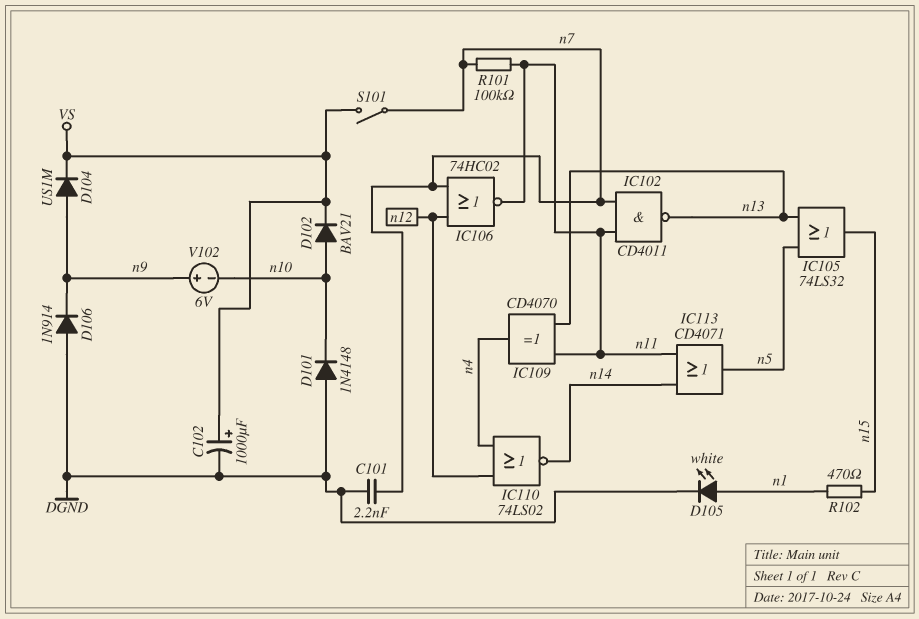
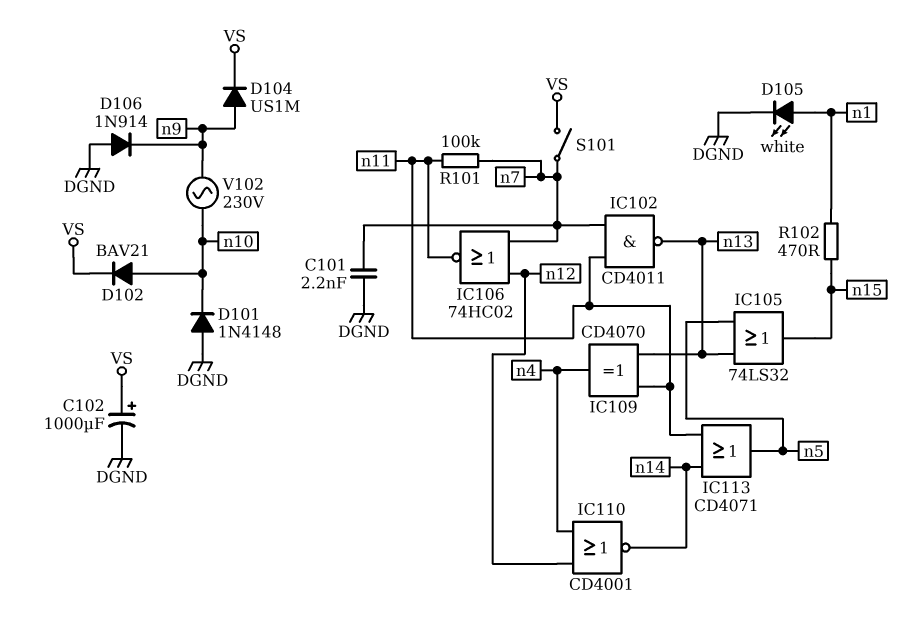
IC110: NOR 74LS02 (in n4, in n12, out n14) -> NOR CD4001 (in n4, in n12, out n14)
V102: 6V (plus n9, minus n10) -> AC 230V (n9, n10)

